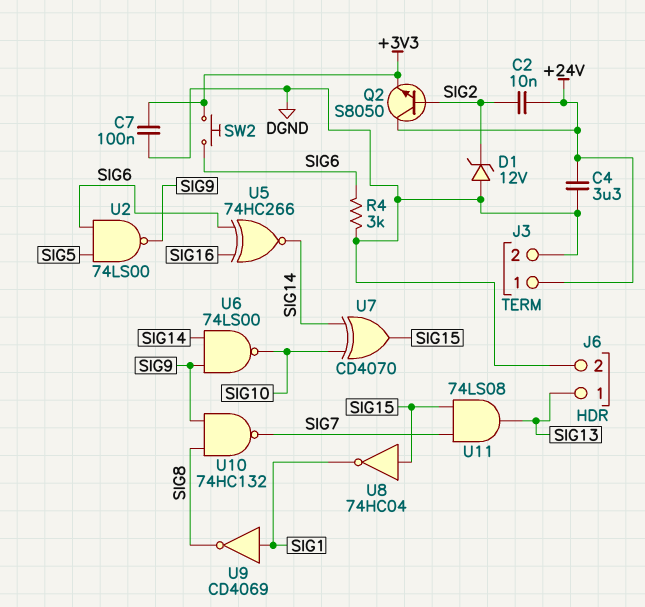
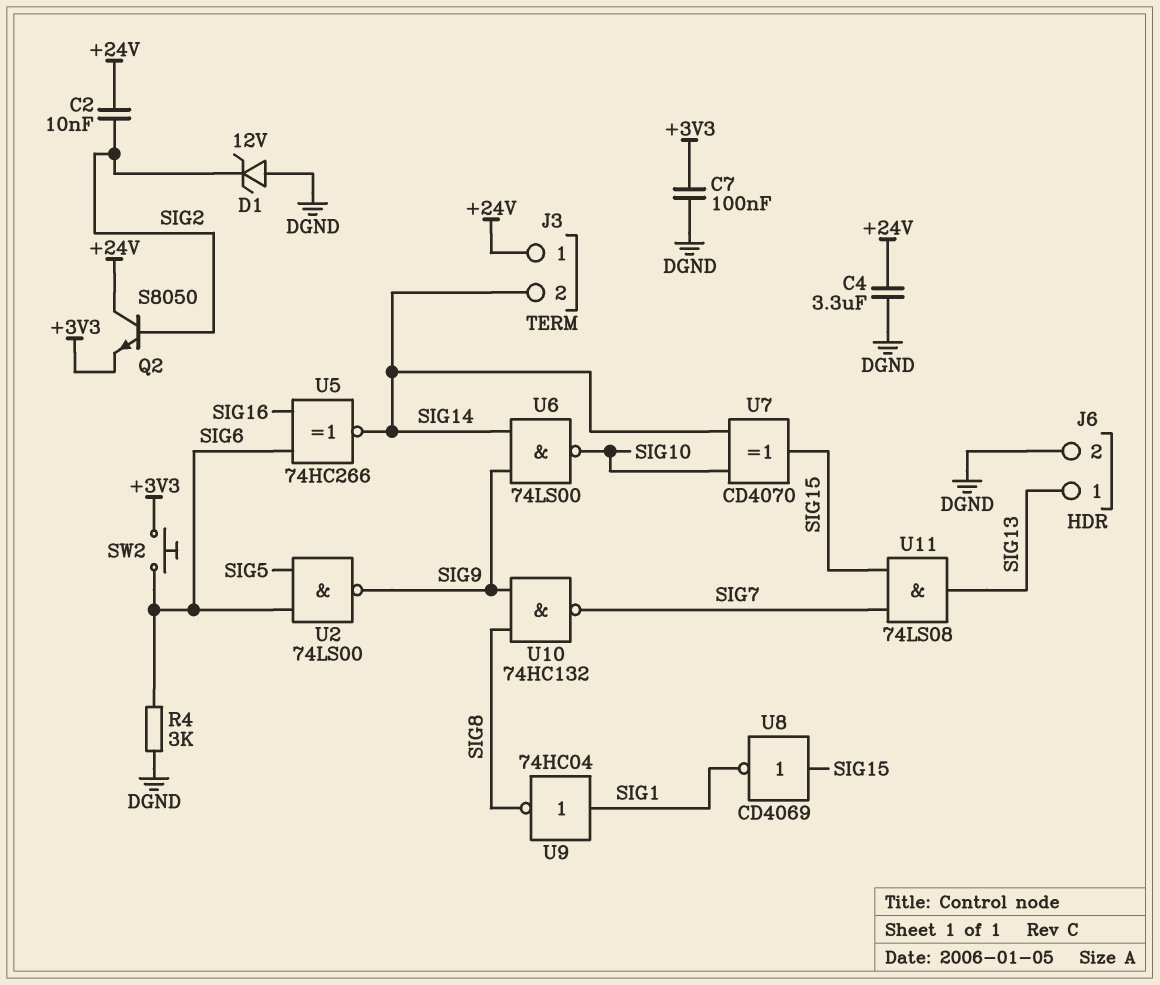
J3 pin 2: DGND -> SIG14
U8: NOT 74HC04 (in SIG15, out SIG1) -> NOT CD4069 (in SIG15, out SIG1)
U9: NOT CD4069 (in SIG1, out SIG8) -> NOT 74HC04 (in SIG1, out SIG8)

